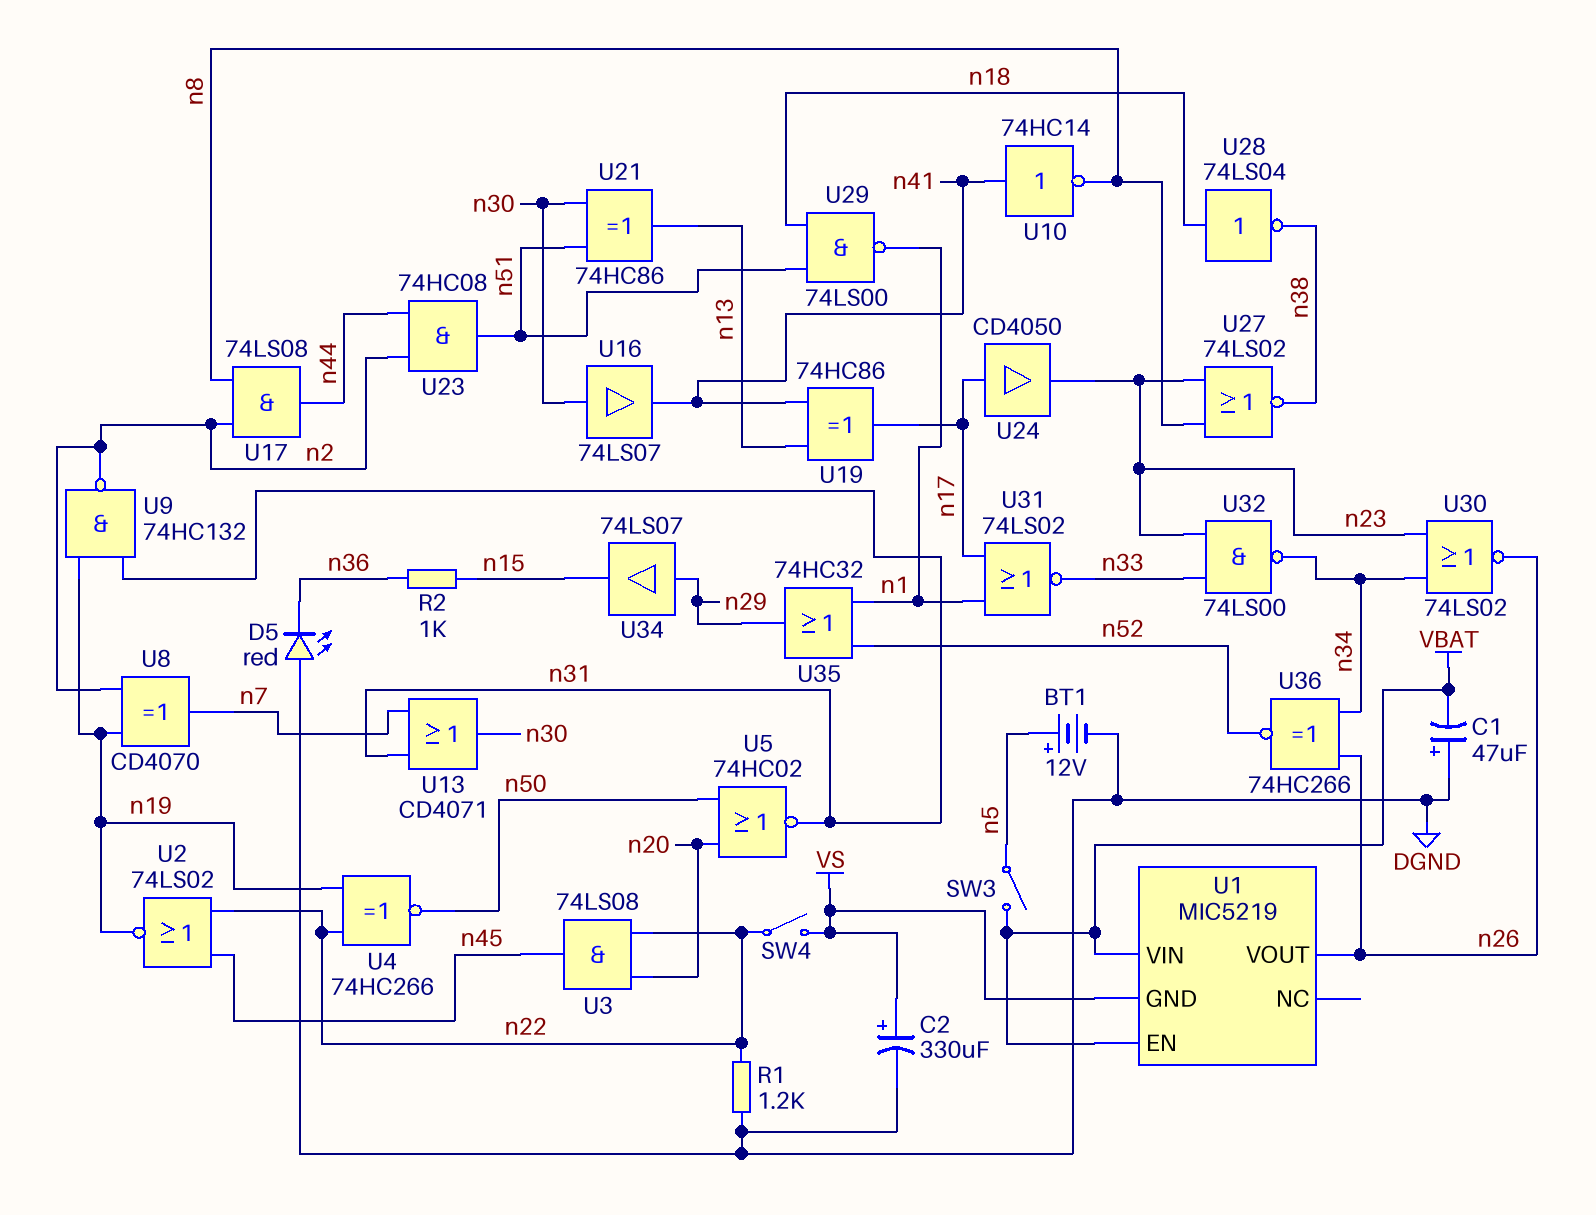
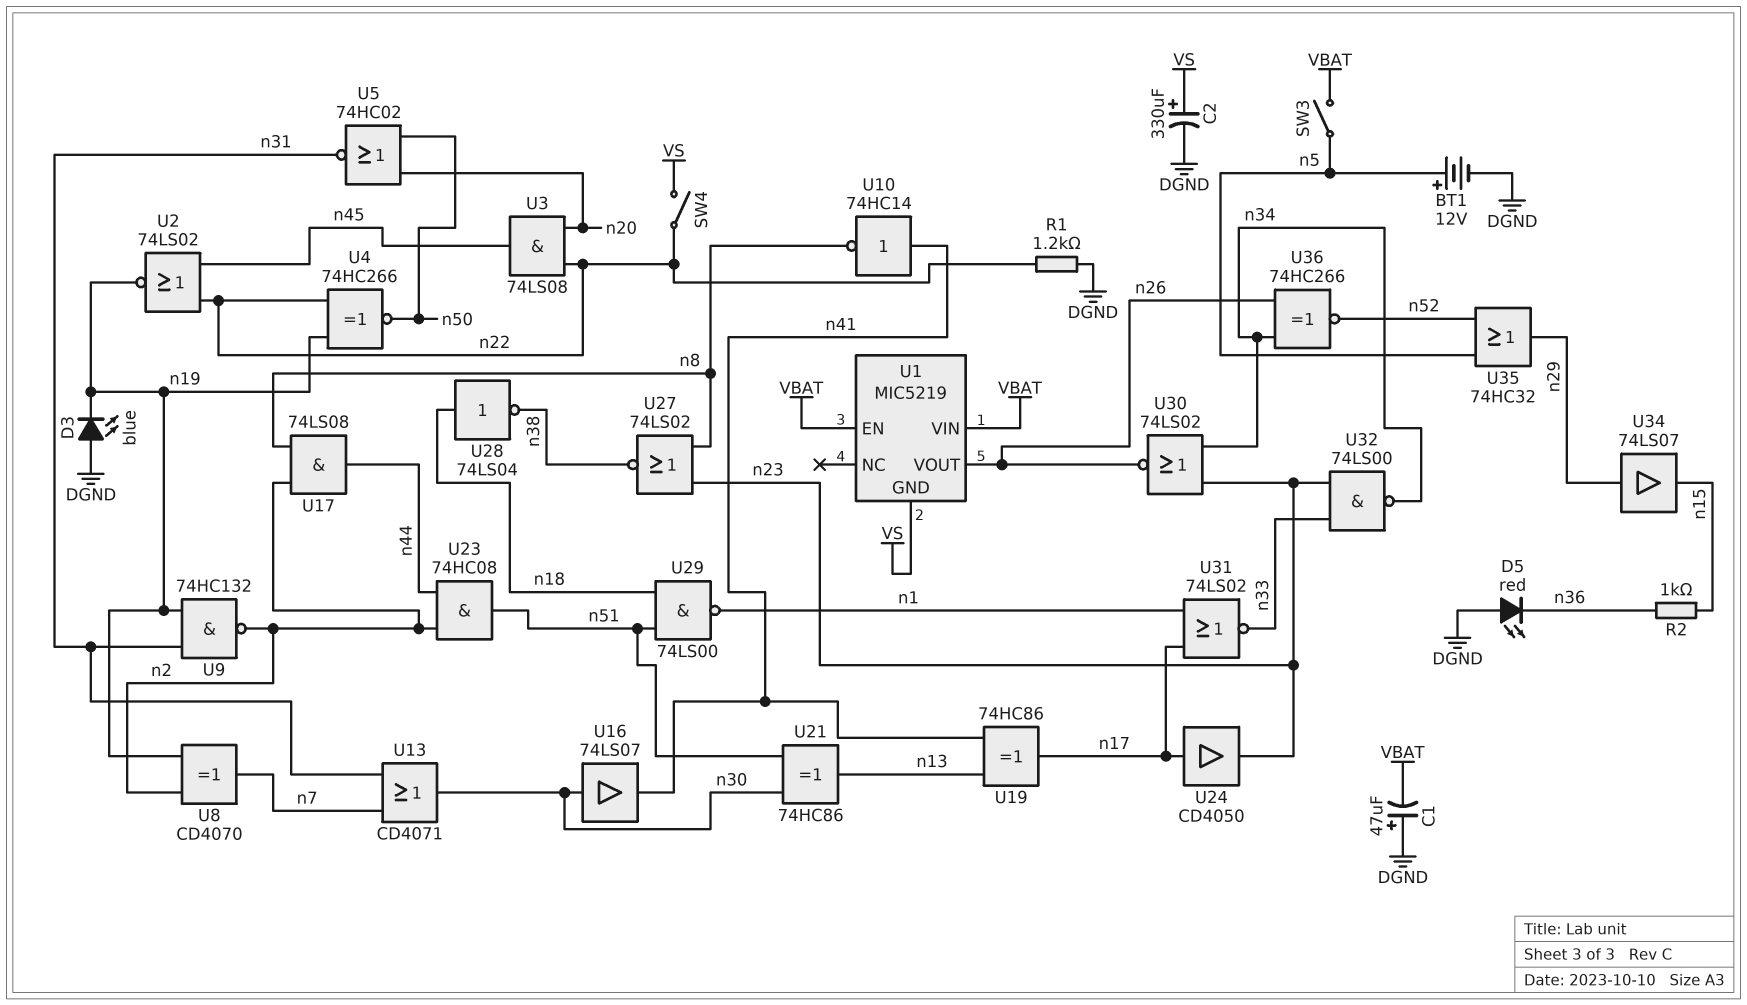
D3: none -> LED blue (A DGND, K n19)
U35: OR 74HC32 (in n1, in n52, out n29) -> OR 74HC32 (in n5, in n52, out n29)

